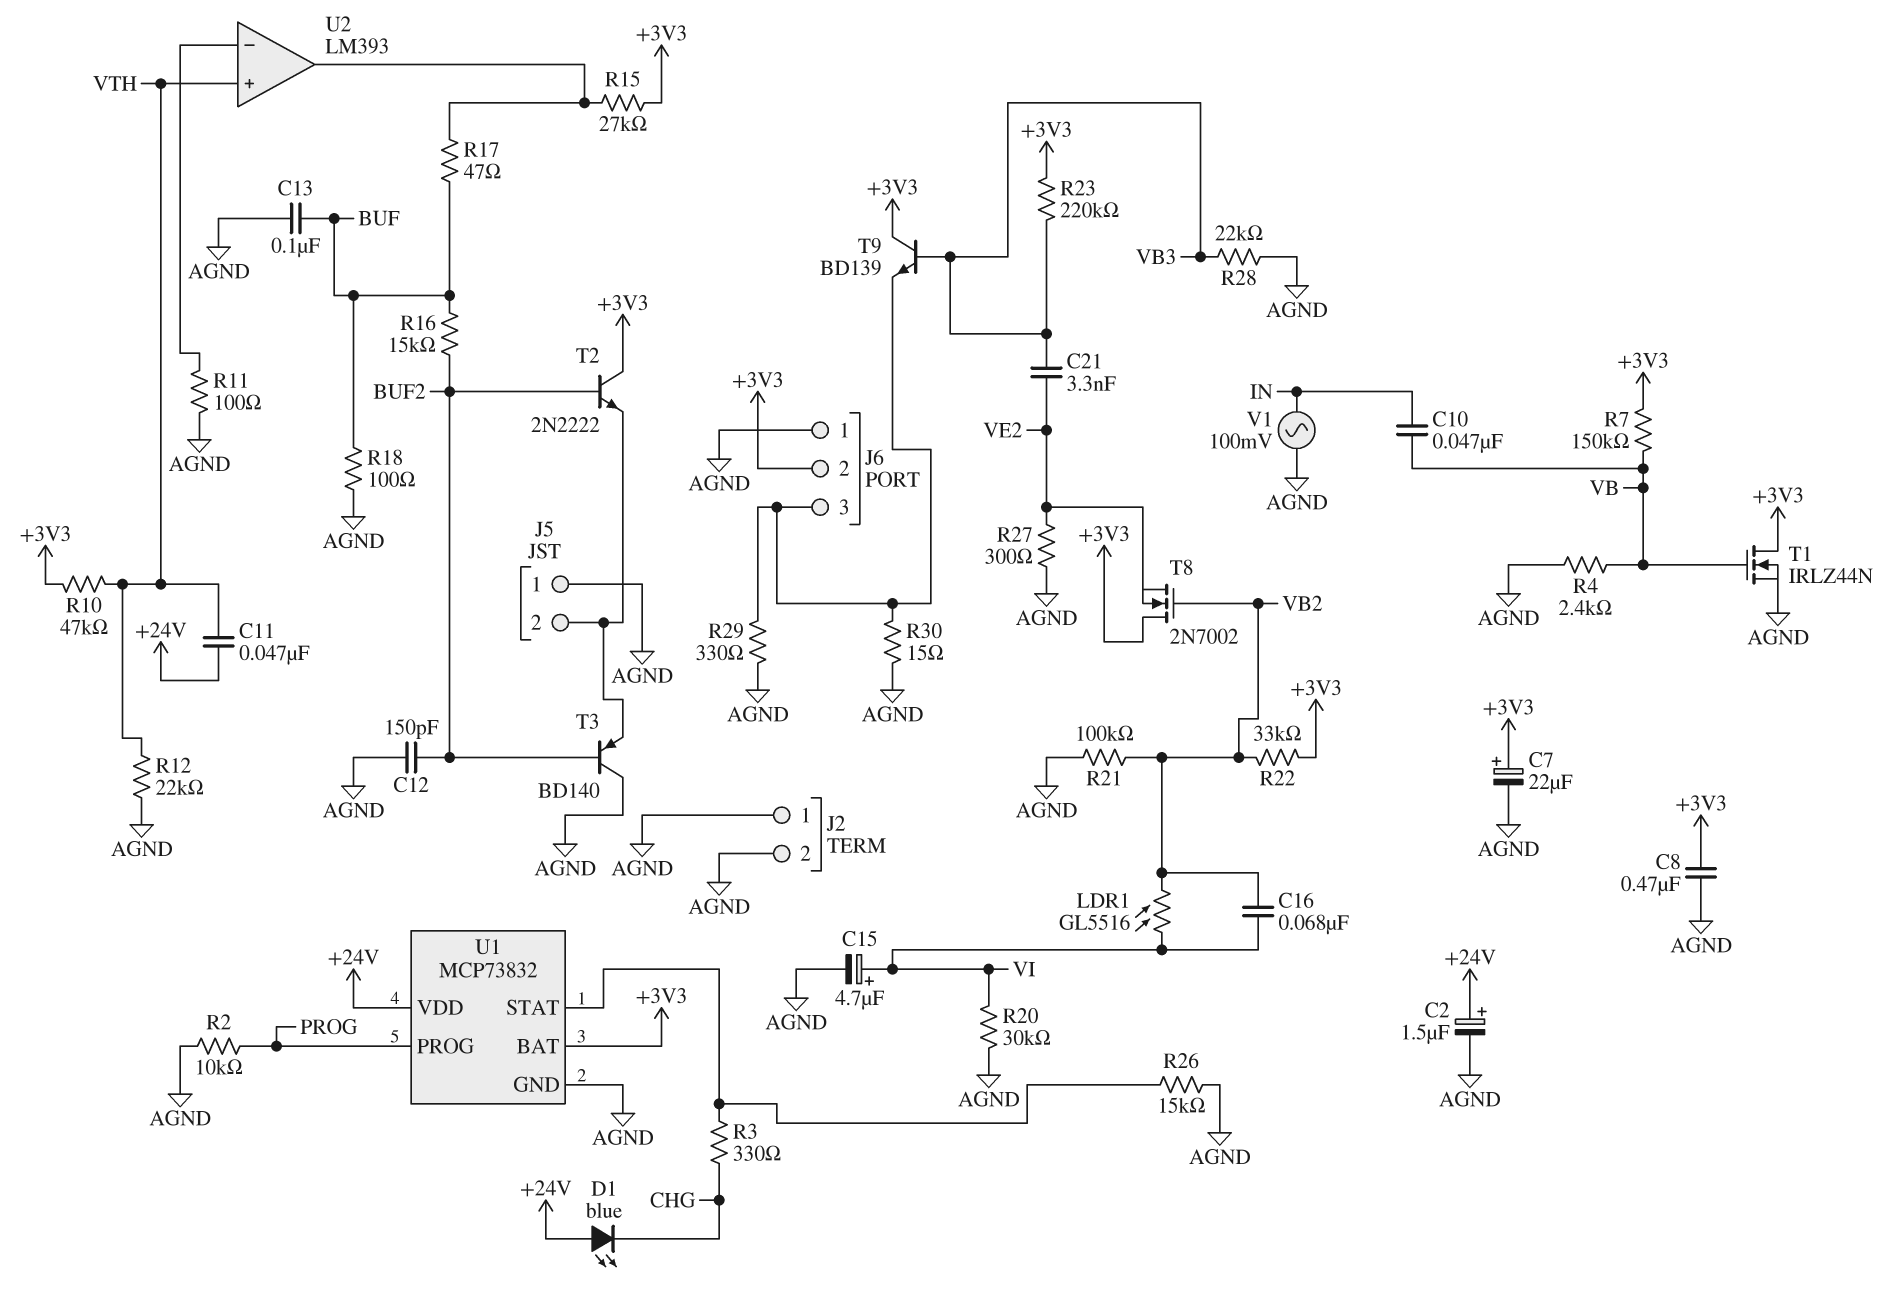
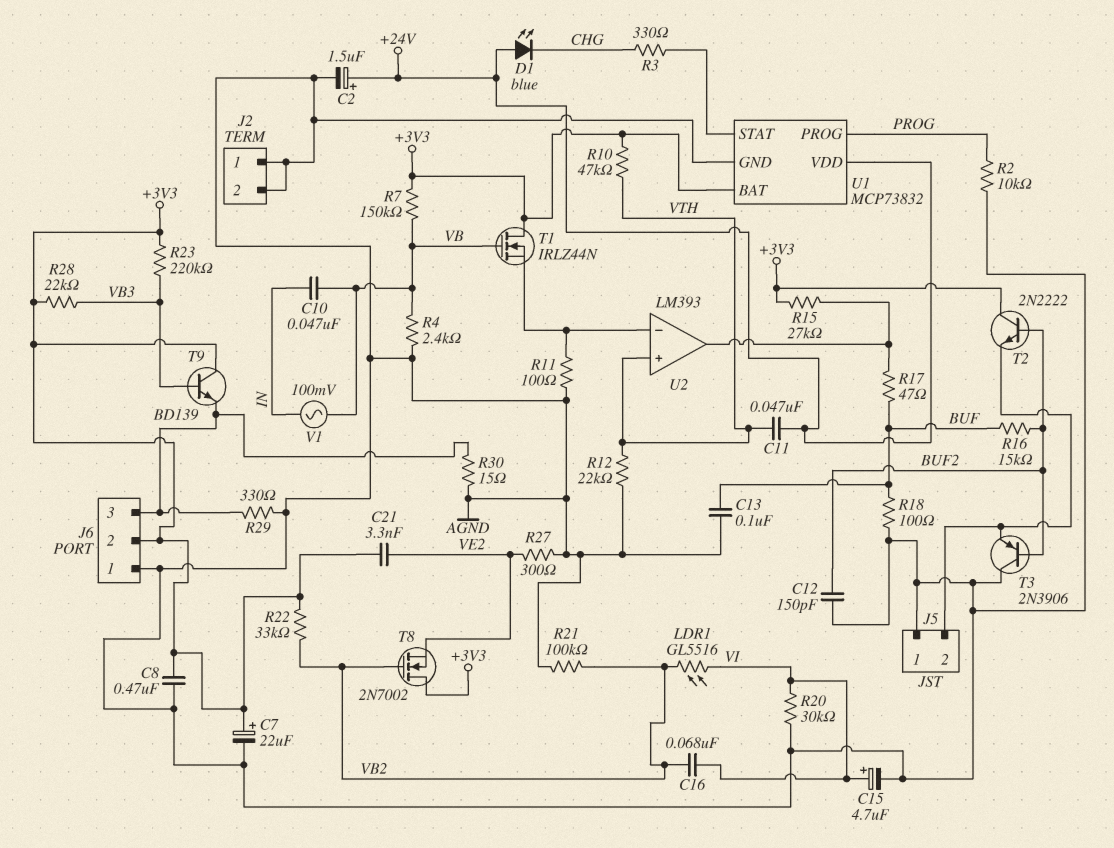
C21: 3.3nF (VB3, VE2) -> 3.3nF (+3V3, VE2)
R26: 15k (AGND, U1/STAT) -> none
R28: 22k (AGND, VB3) -> 22k (+3V3, VB3)
T1: NMOS IRLZ44N (G VB, D +3V3, S AGND) -> NMOS IRLZ44N (G VB, D +3V3, S U2/in-)
T3: PNP BD140 (B BUF2, C AGND, E J5/2) -> PNP 2N3906 (B BUF2, C AGND, E J5/2)
V1: AC 100mV (AGND, IN) -> AC 100mV (IN, VB)

